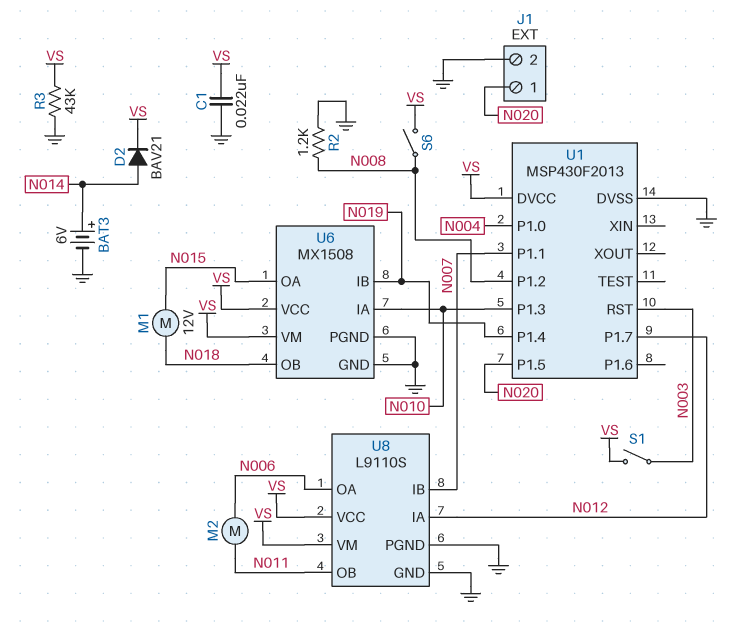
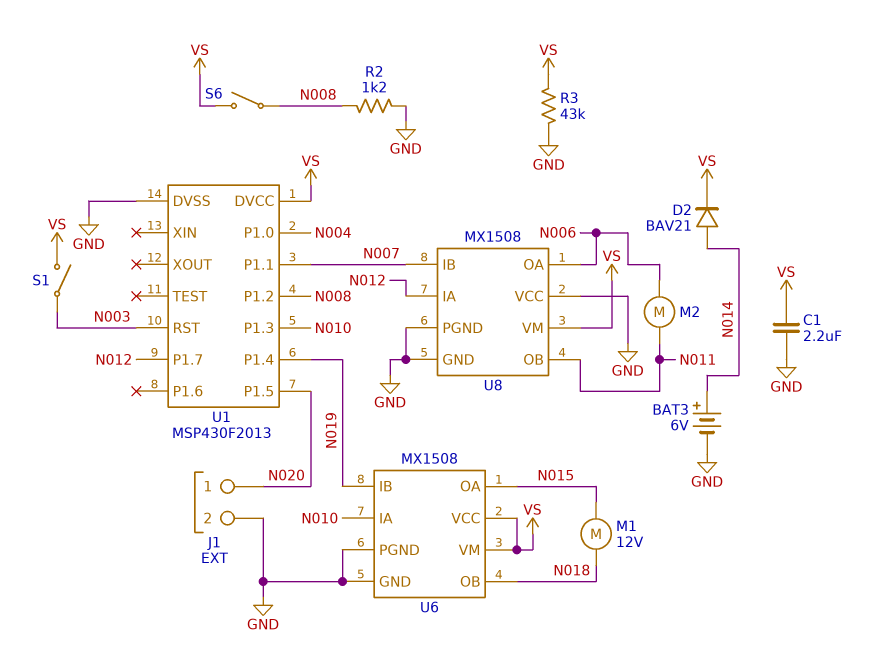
C1: 22nF (GND, VS) -> 2.2uF (GND, VS)
U8: L9110S -> MX1508
U8 pin VCC: VS -> GND

